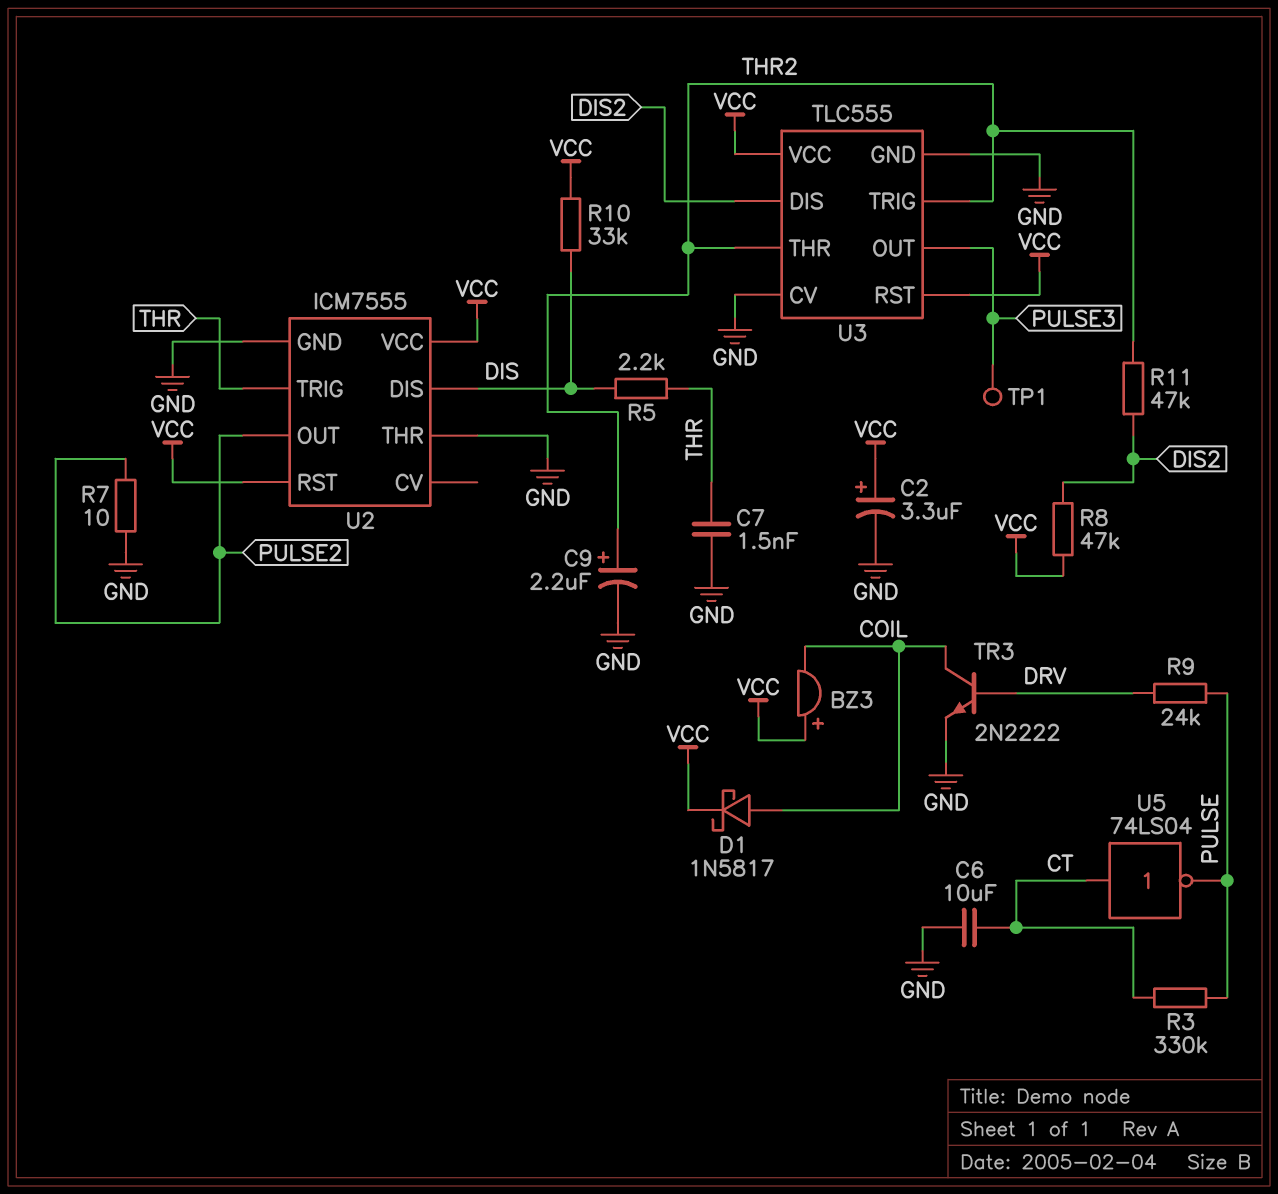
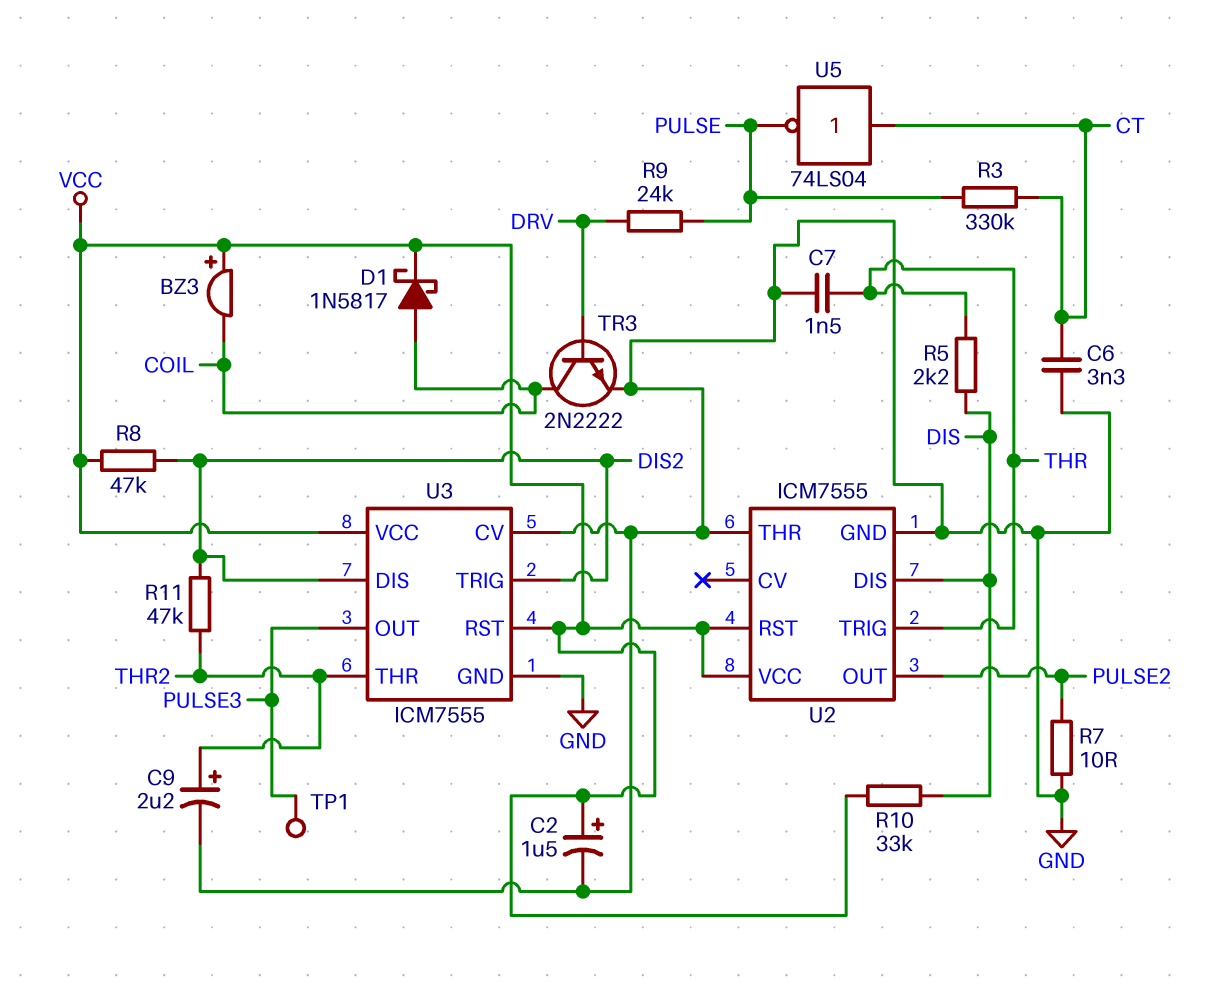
C2: 3.3uF (plus VCC, minus GND) -> 1.5uF (plus VCC, minus GND)
C6: 10uF (CT, GND) -> 3.3nF (CT, GND)
U3: TLC555 -> ICM7555
U3 pin TRIG: THR2 -> DIS2

